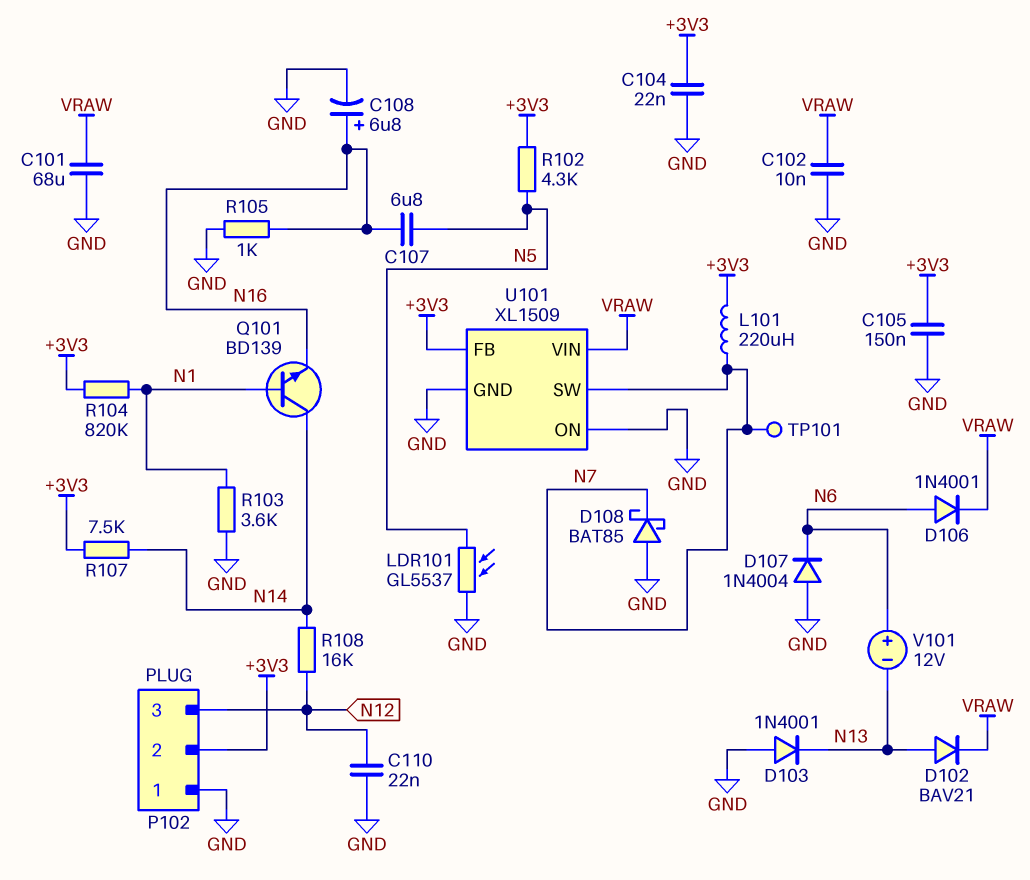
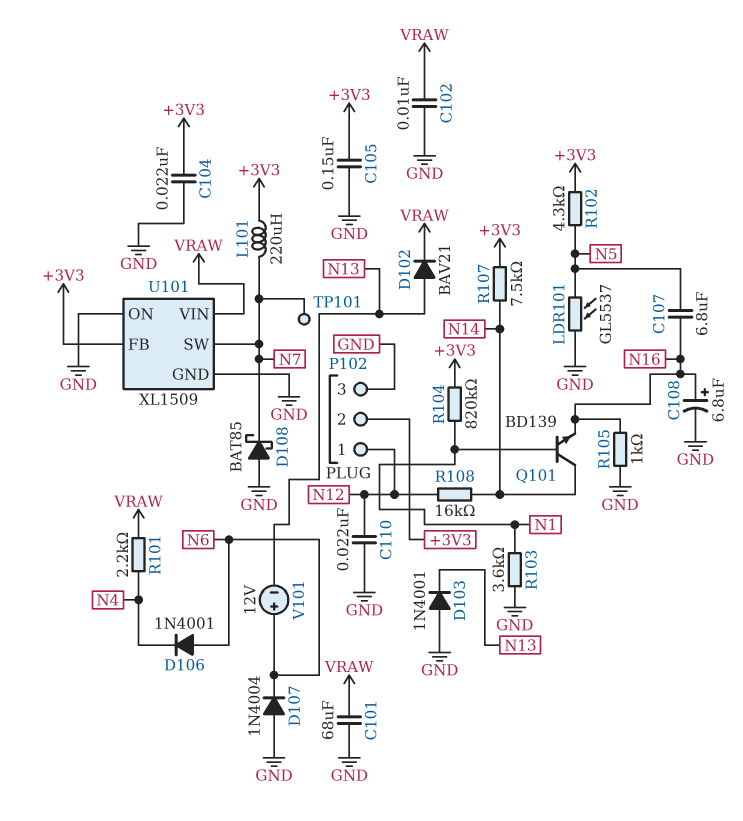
D106: diode 1N4001 (A N6, K VRAW) -> diode 1N4001 (A N6, K N4)
P102 pin 1: GND -> N12
P102 pin 3: N12 -> GND
R101: none -> 2.2k (N4, VRAW)

